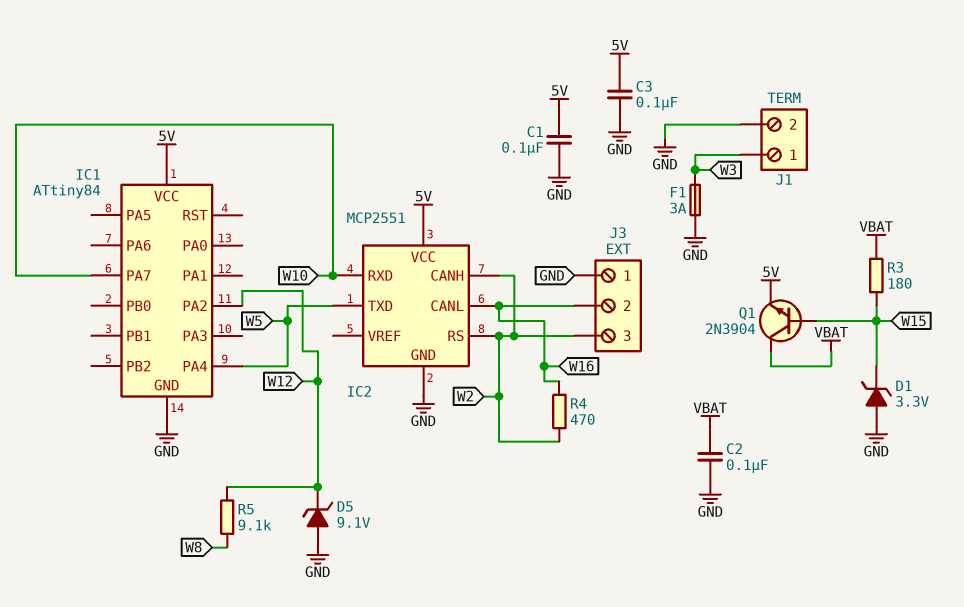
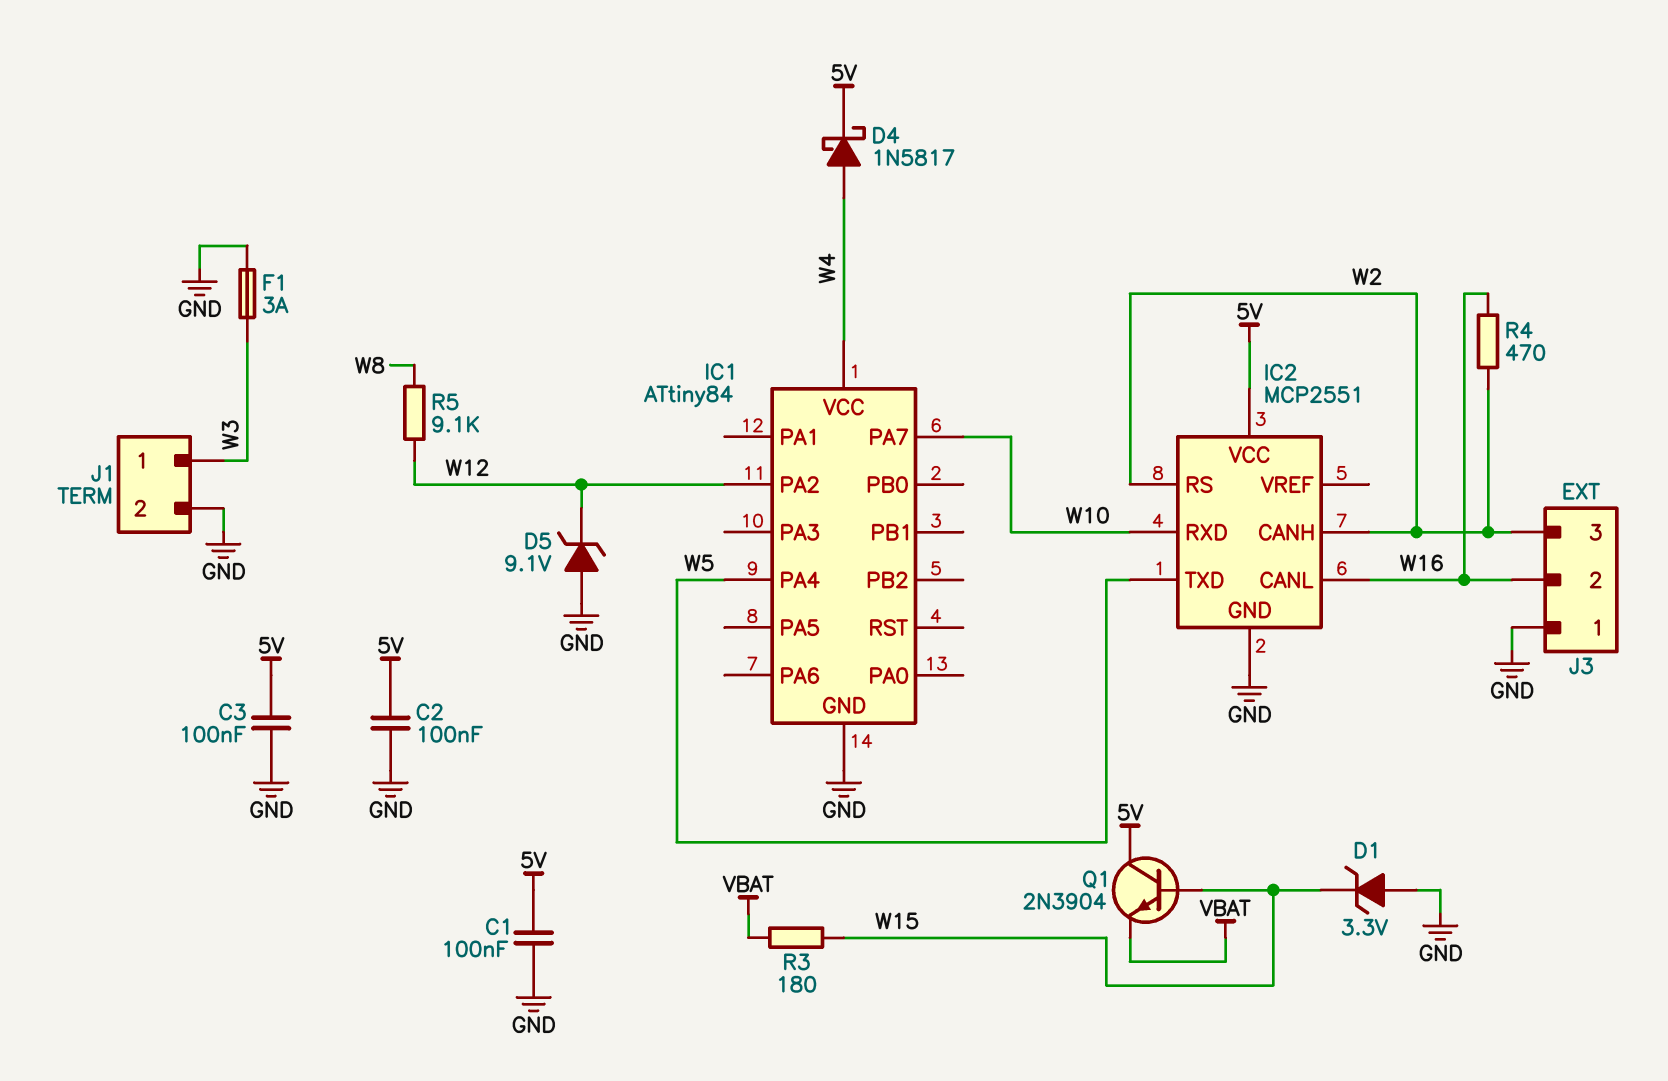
C2: 100nF (GND, VBAT) -> 100nF (5V, GND)
D4: none -> schottky 1N5817 (A W4, K 5V)
IC1 pin VCC: 5V -> W4
Q1: NPN 2N3904 (B W15, C VBAT, E 5V) -> NPN 2N3904 (B W15, C 5V, E VBAT)

